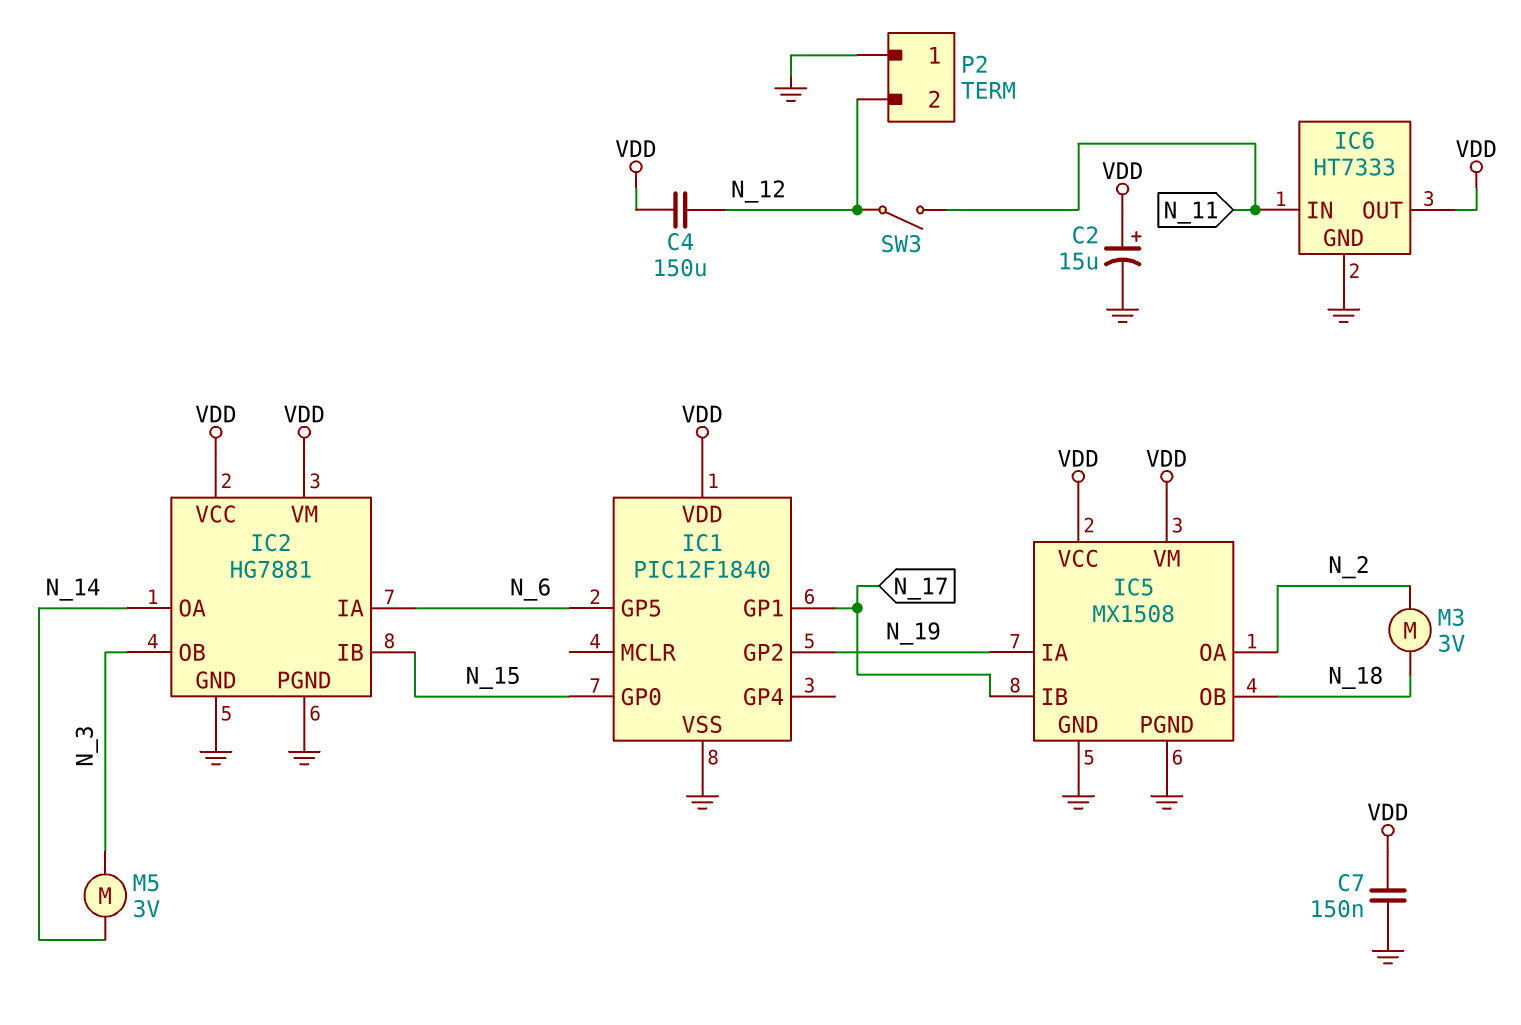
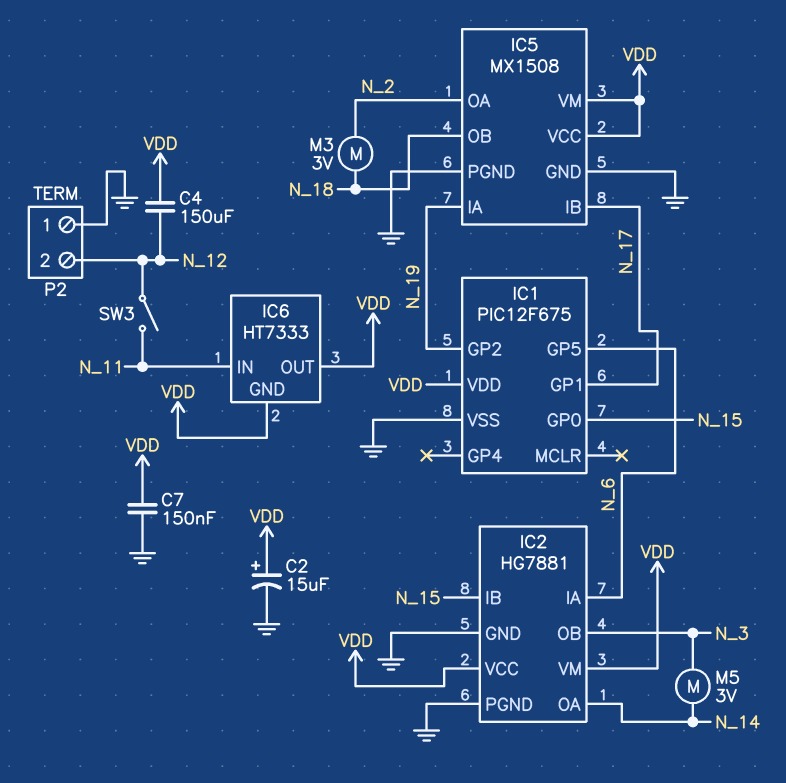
IC1: PIC12F1840 -> PIC12F675
IC6 pin GND: GND -> VDD

